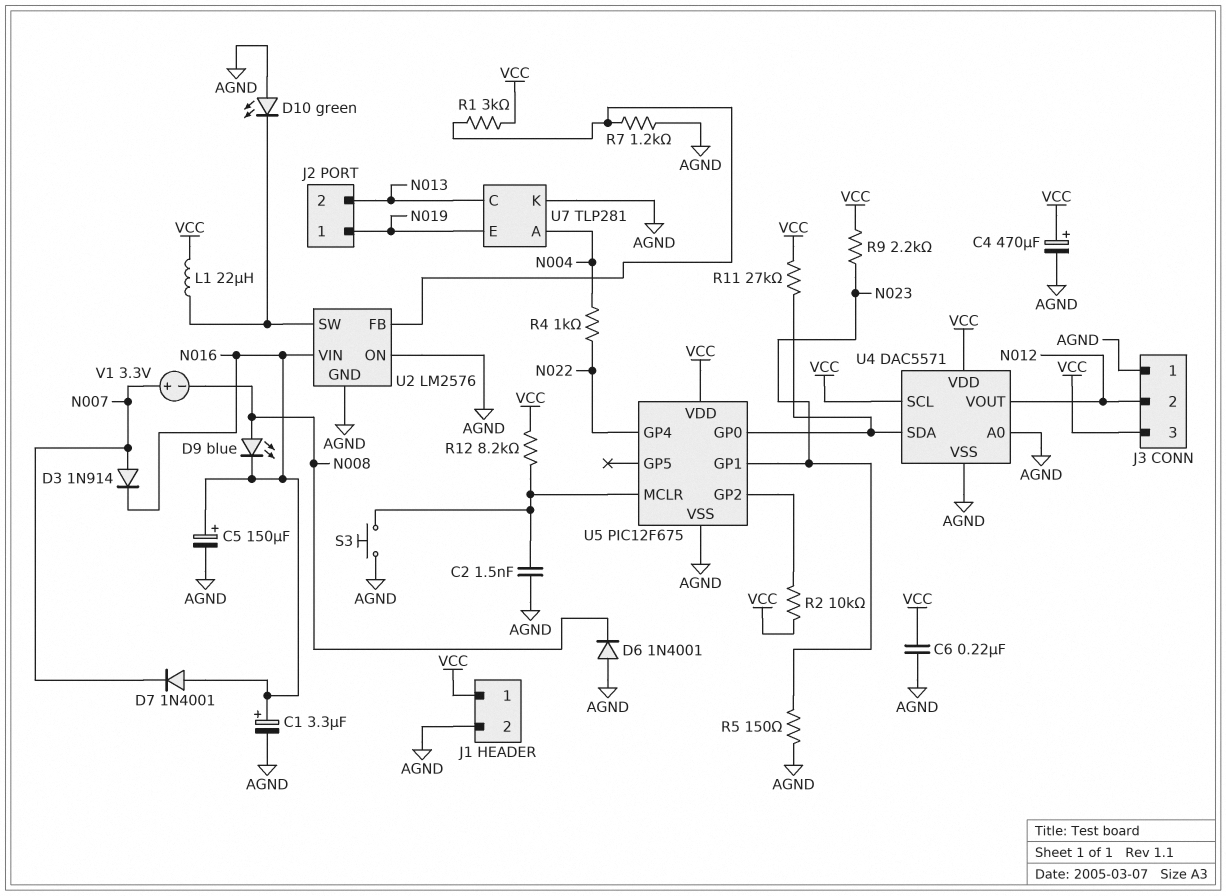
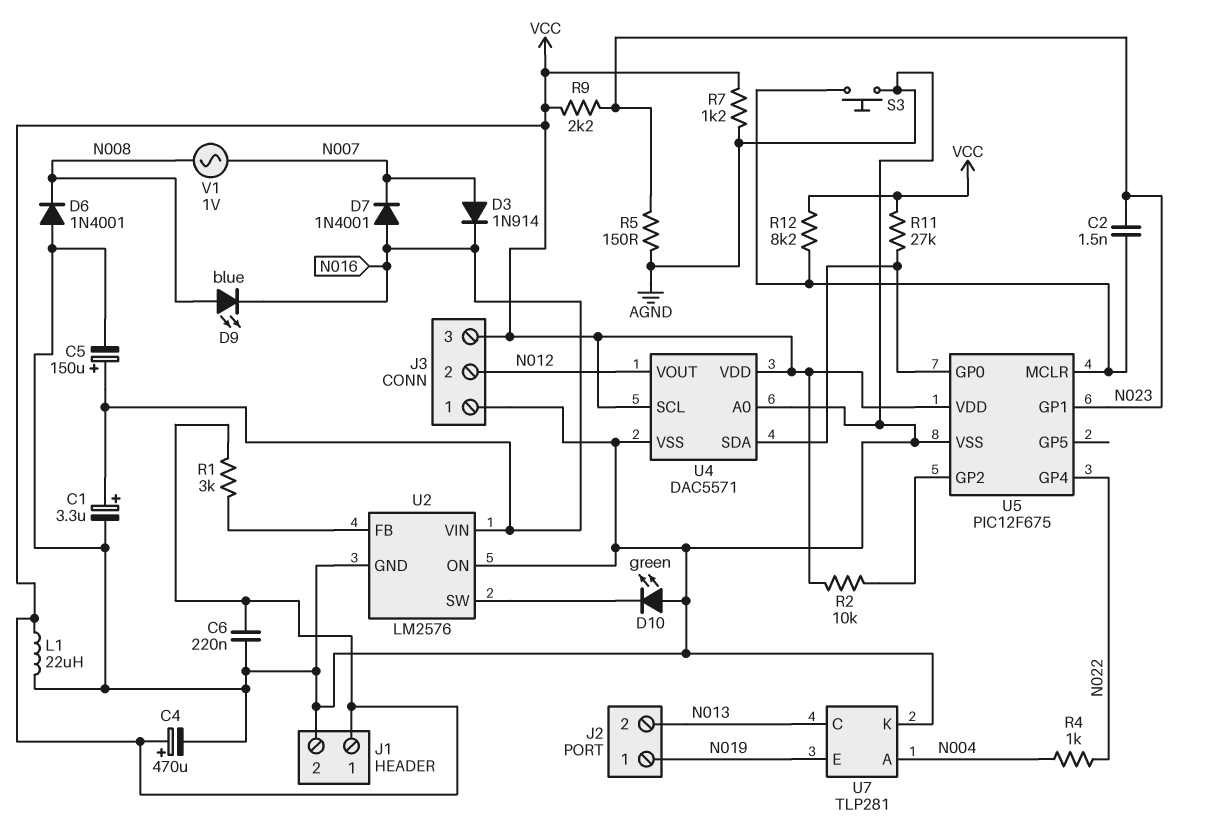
C2: 1.5nF (AGND, U5/MCLR) -> 1.5nF (N023, U5/MCLR)
L1: 22uH (U2/SW, VCC) -> 22uH (AGND, VCC)
R7: 1.2k (AGND, U2/FB) -> 1.2k (AGND, VCC)
V1: 3.3V (plus N007, minus N008) -> AC 1V (N007, N008)

